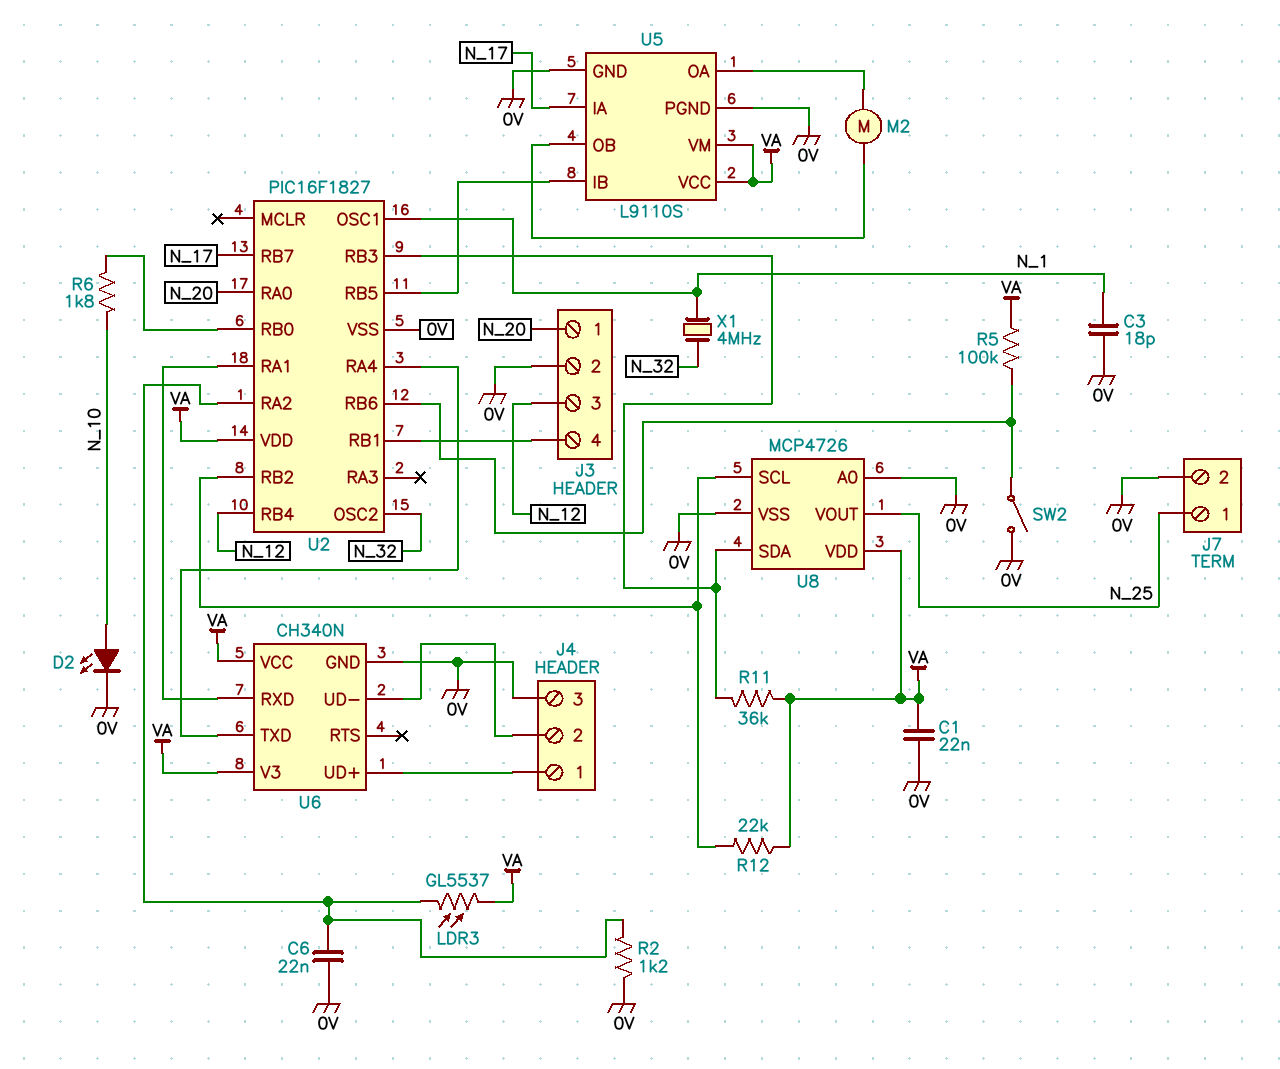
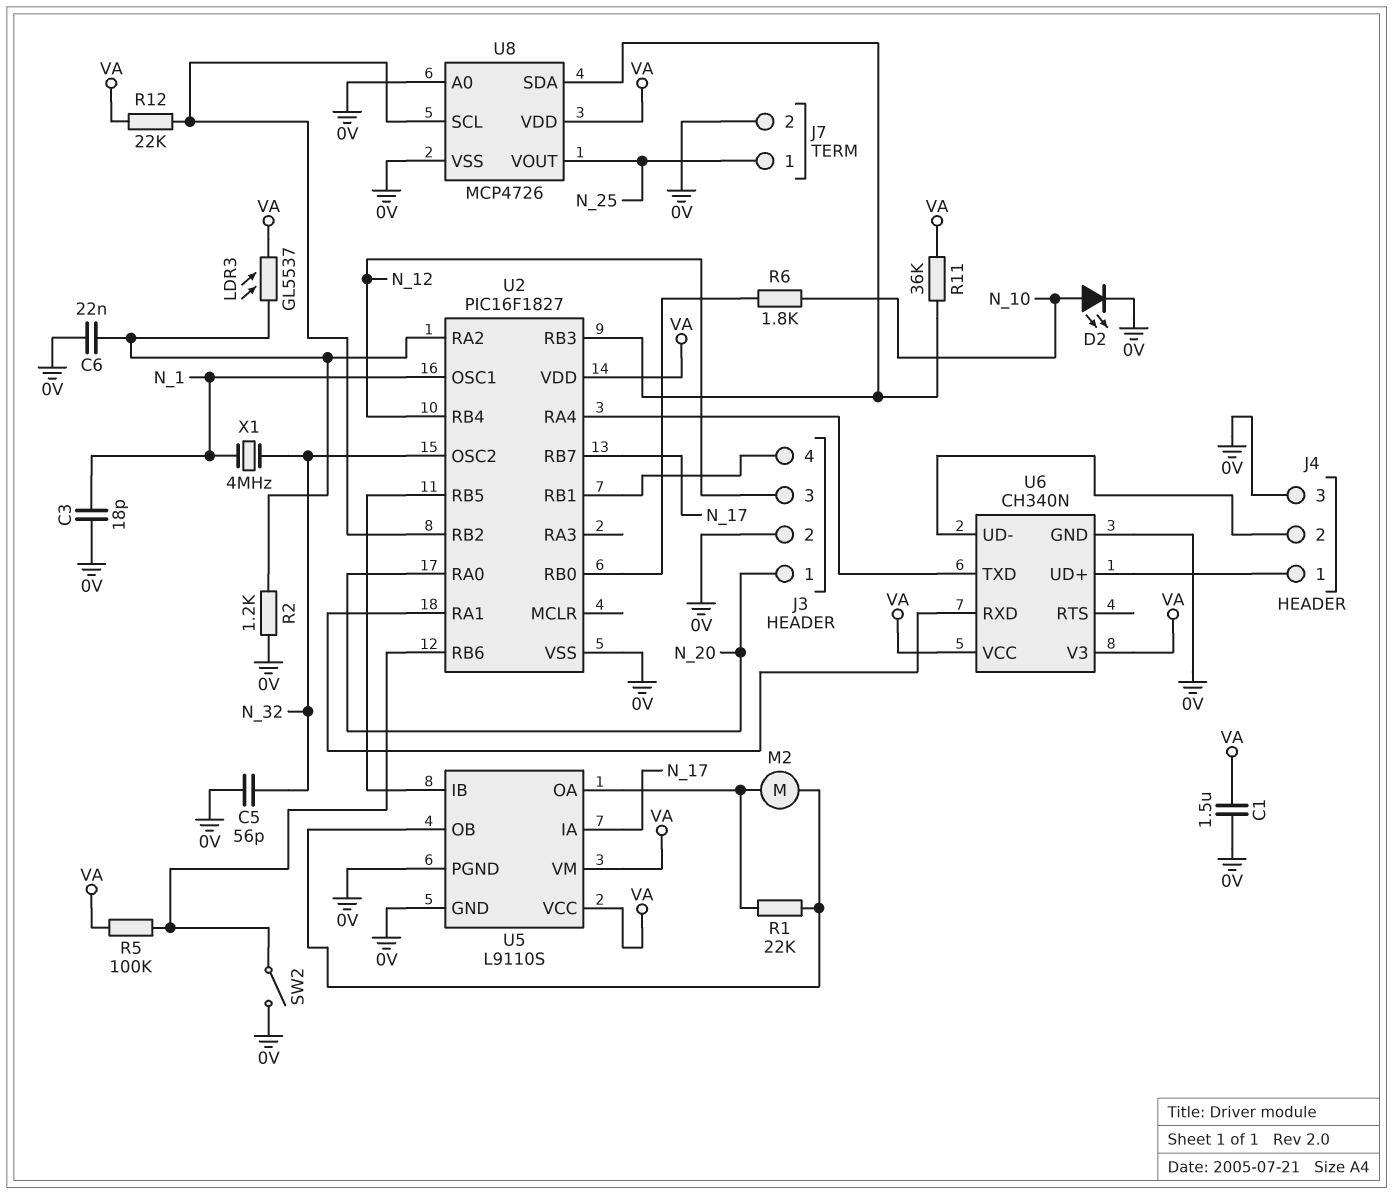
C1: 22nF (0V, VA) -> 1.5uF (0V, VA)
C5: none -> 56pF (0V, N_32)
R1: none -> 22k (U5/OA, U5/OB)

